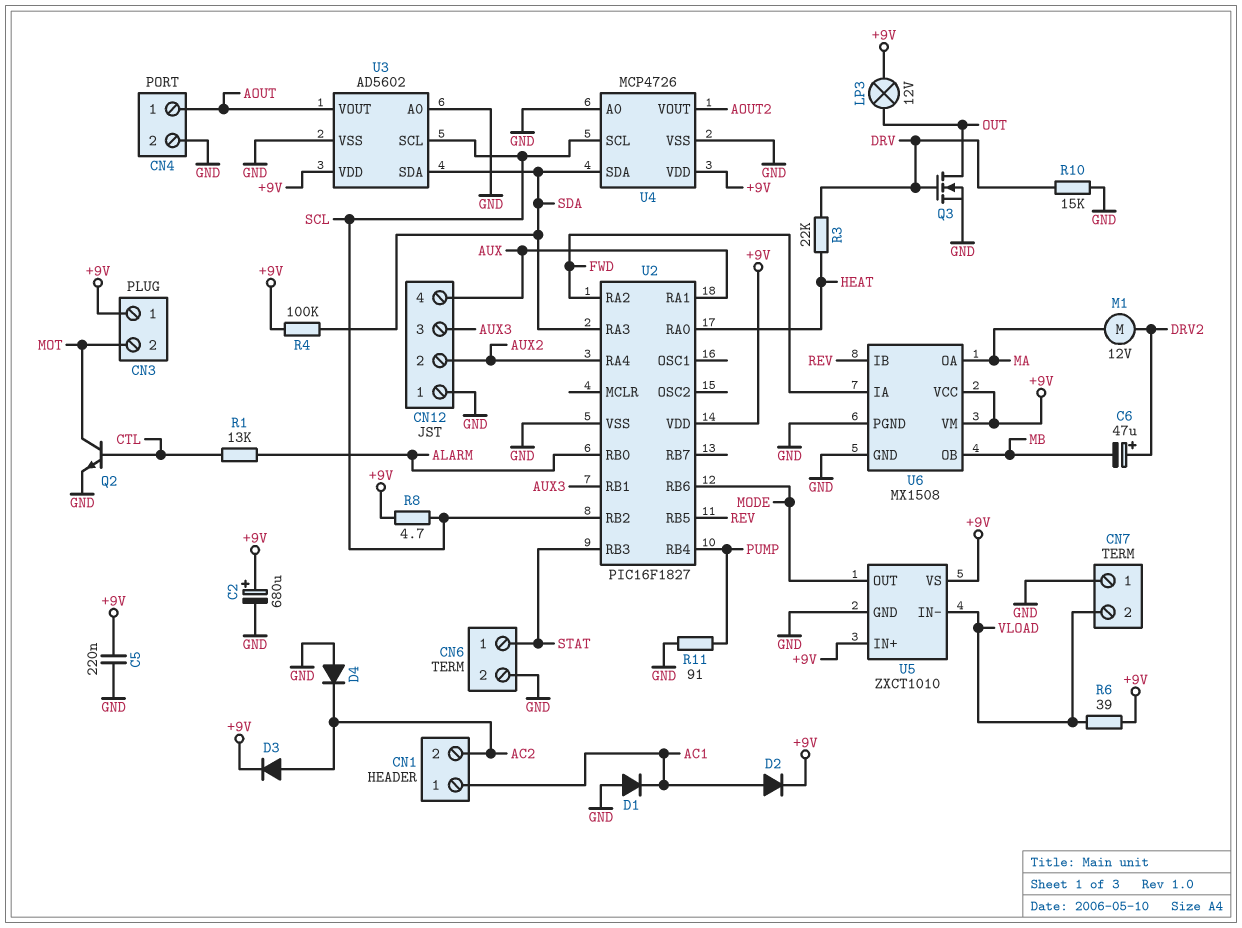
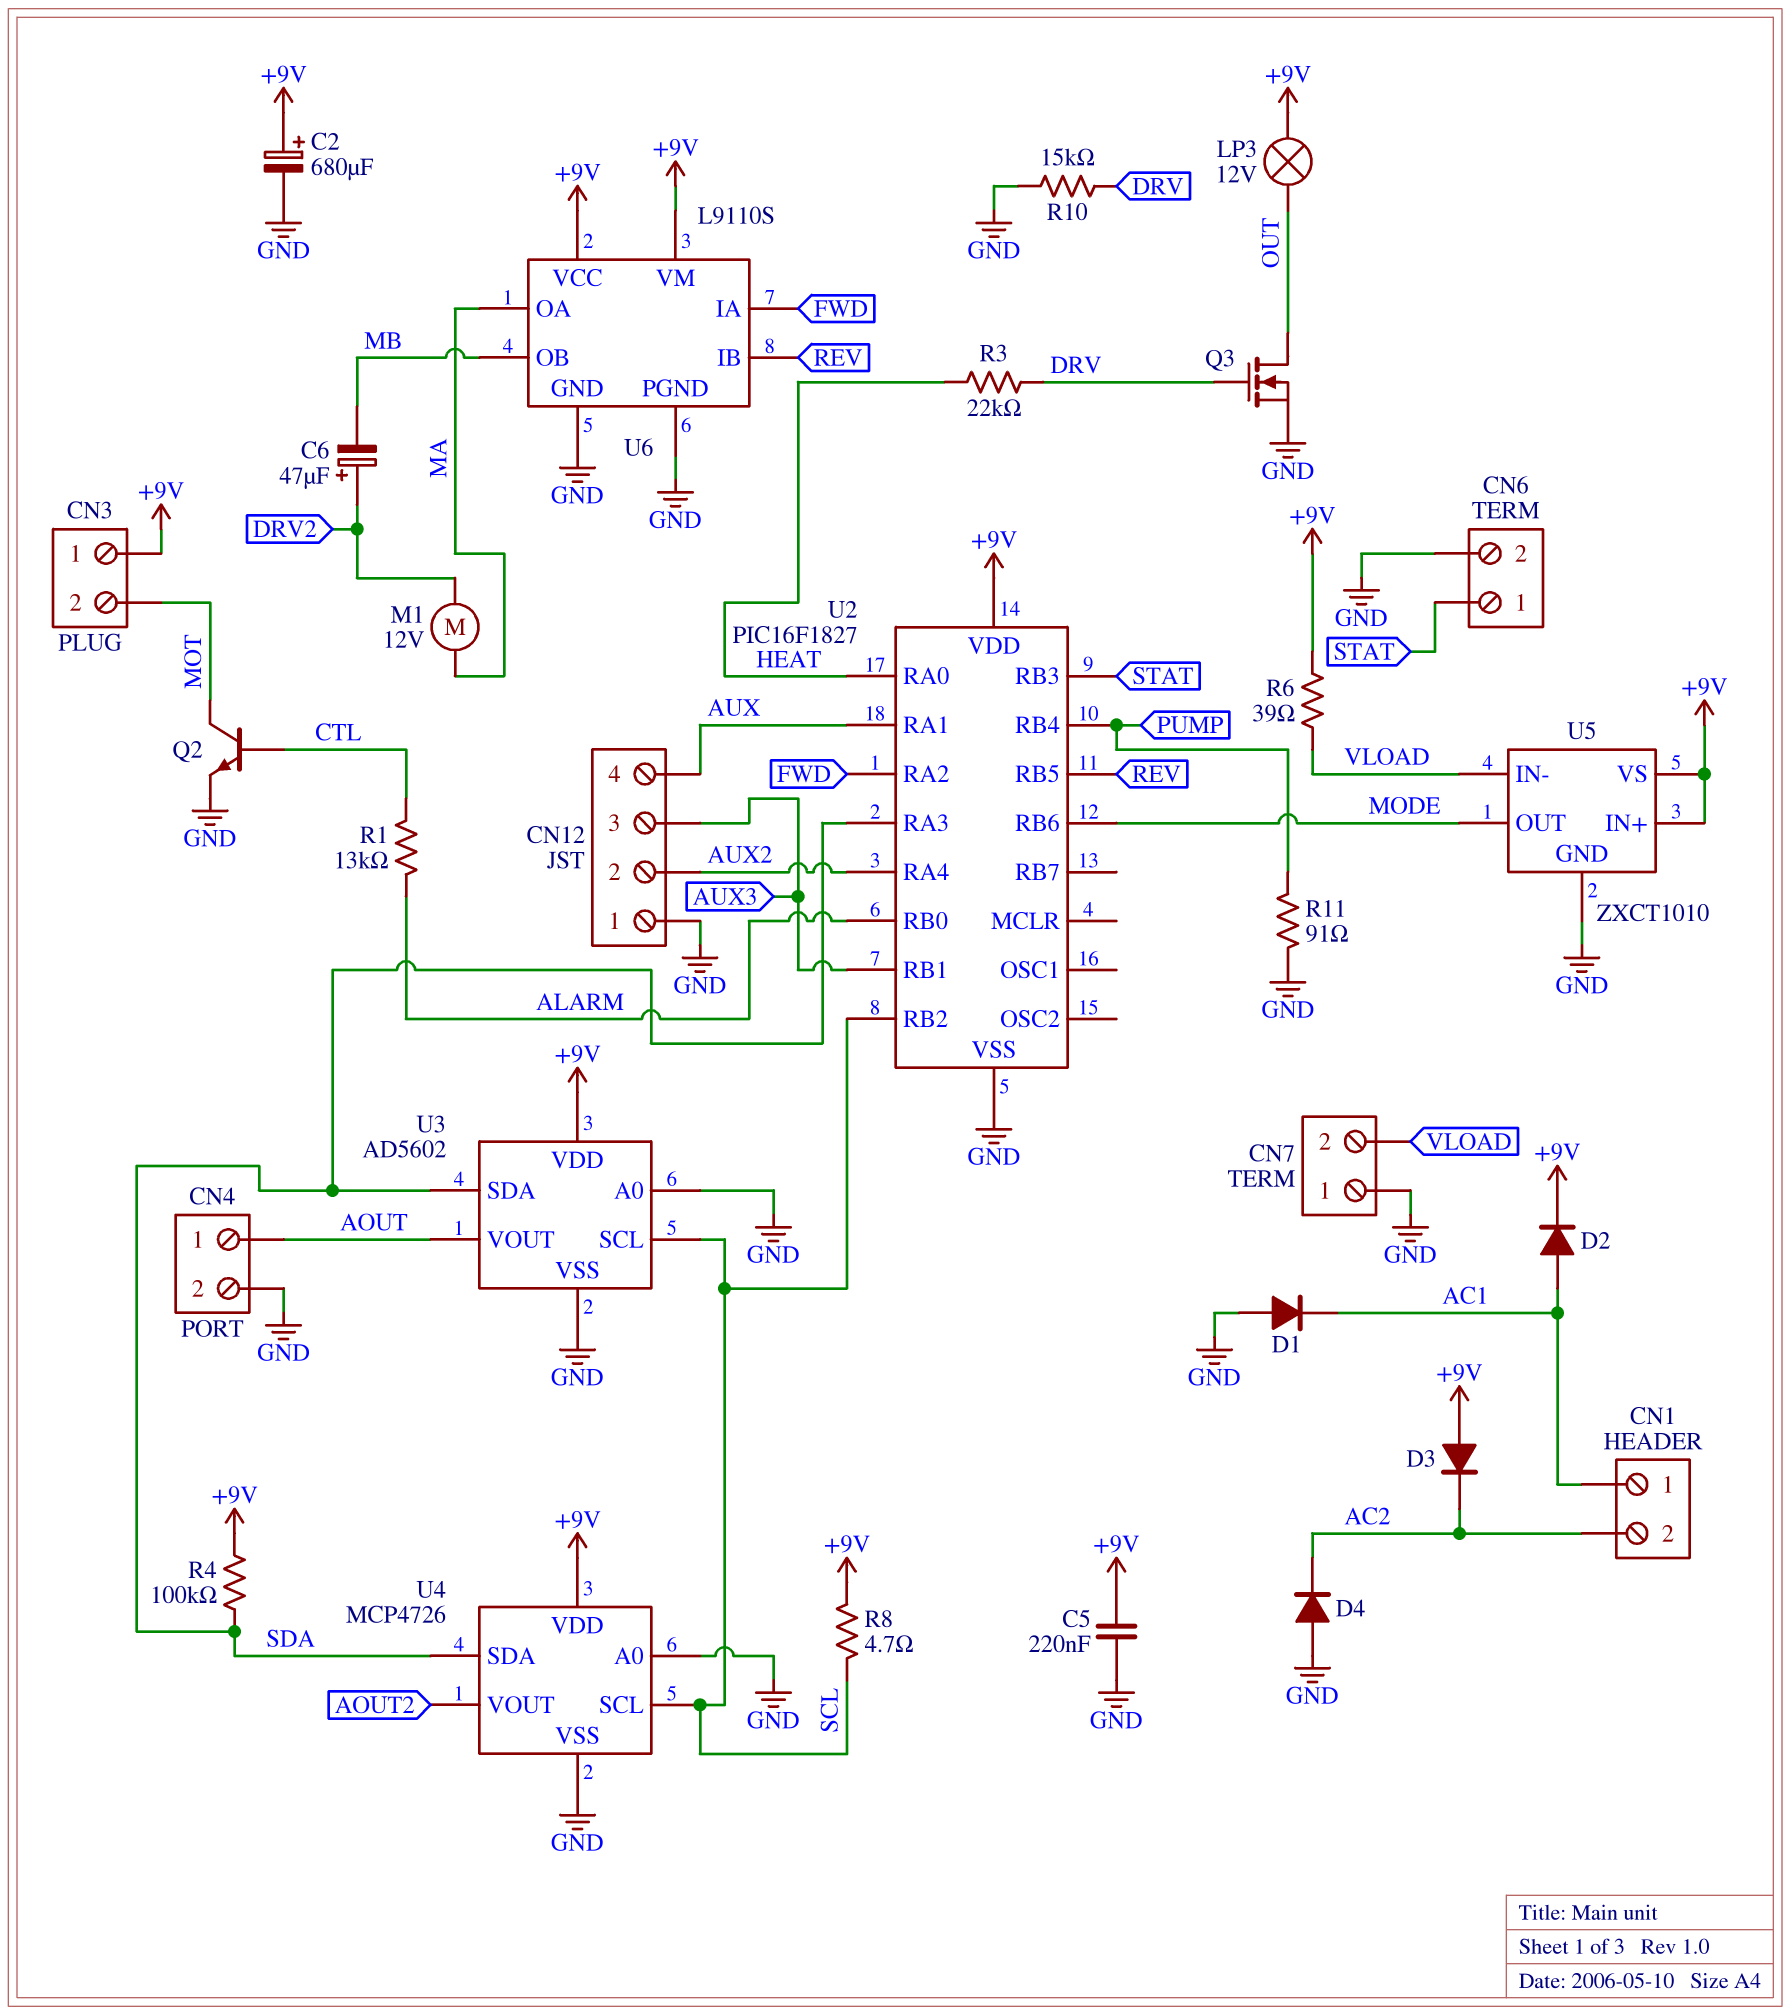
D3: diode (A AC2, K +9V) -> diode (A +9V, K AC2)
U6: MX1508 -> L9110S

